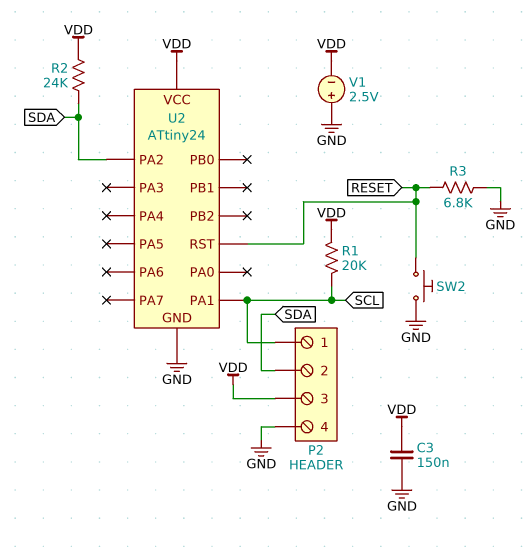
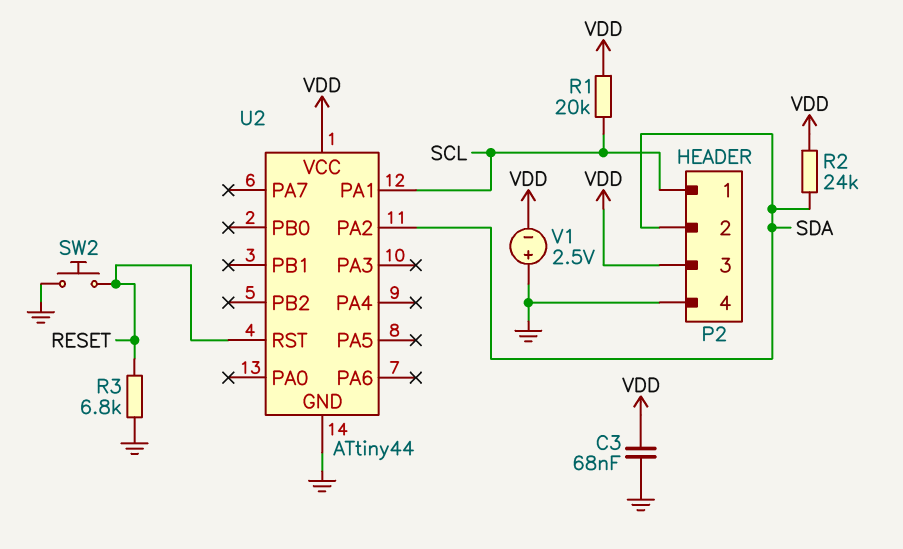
C3: 150nF (GND, VDD) -> 68nF (GND, VDD)
U2: ATtiny24 -> ATtiny44

